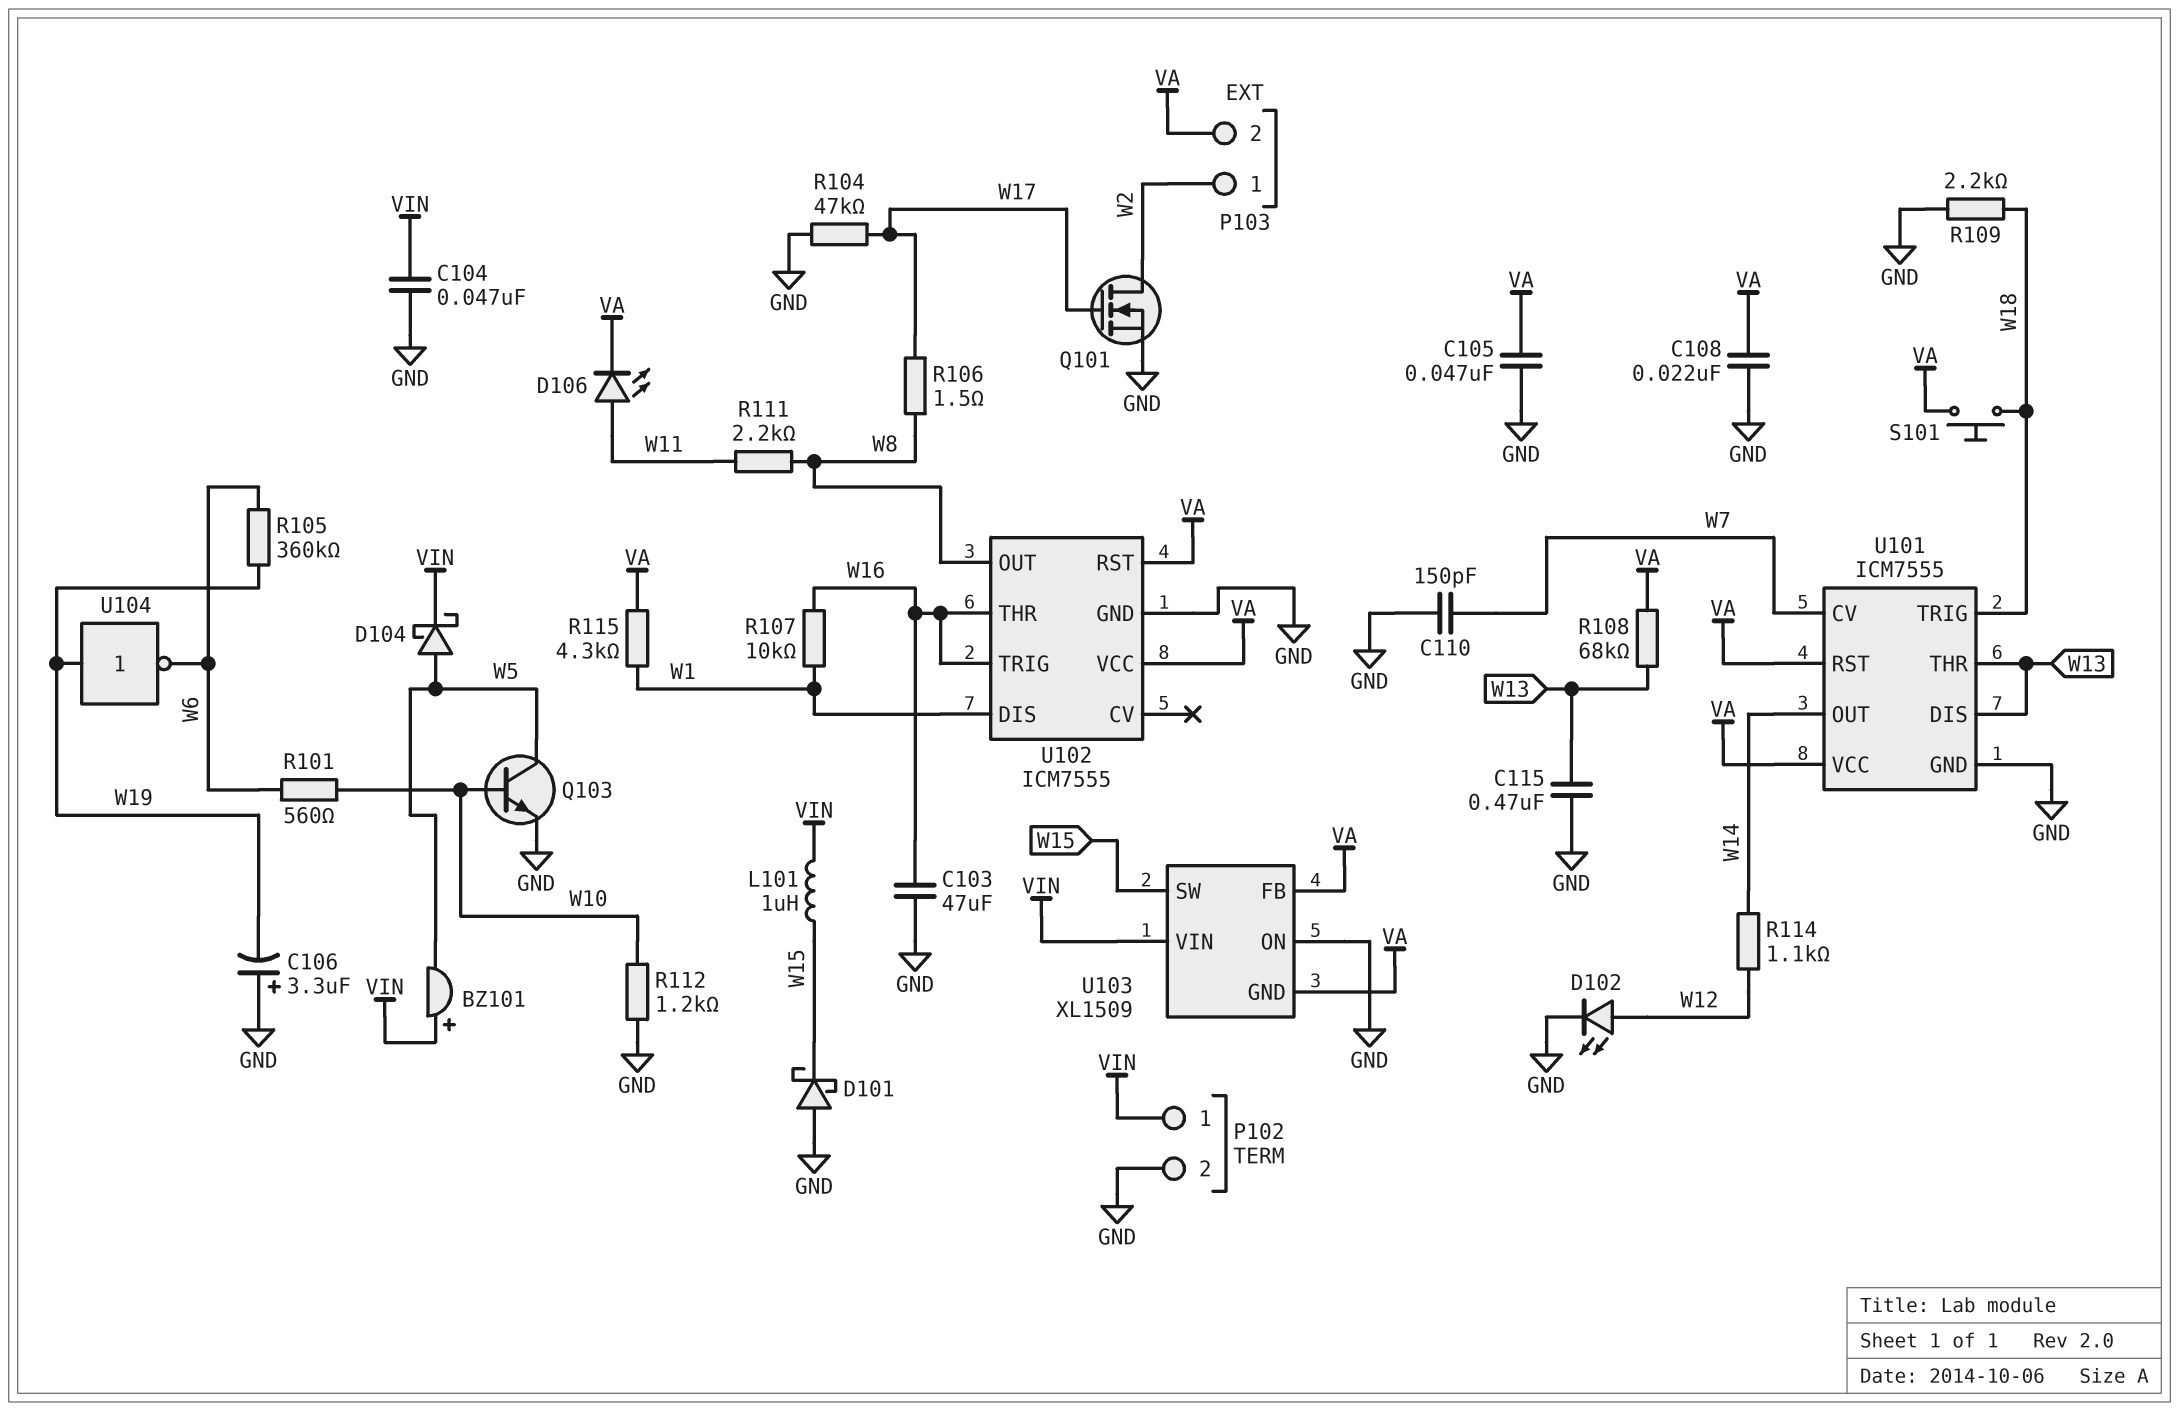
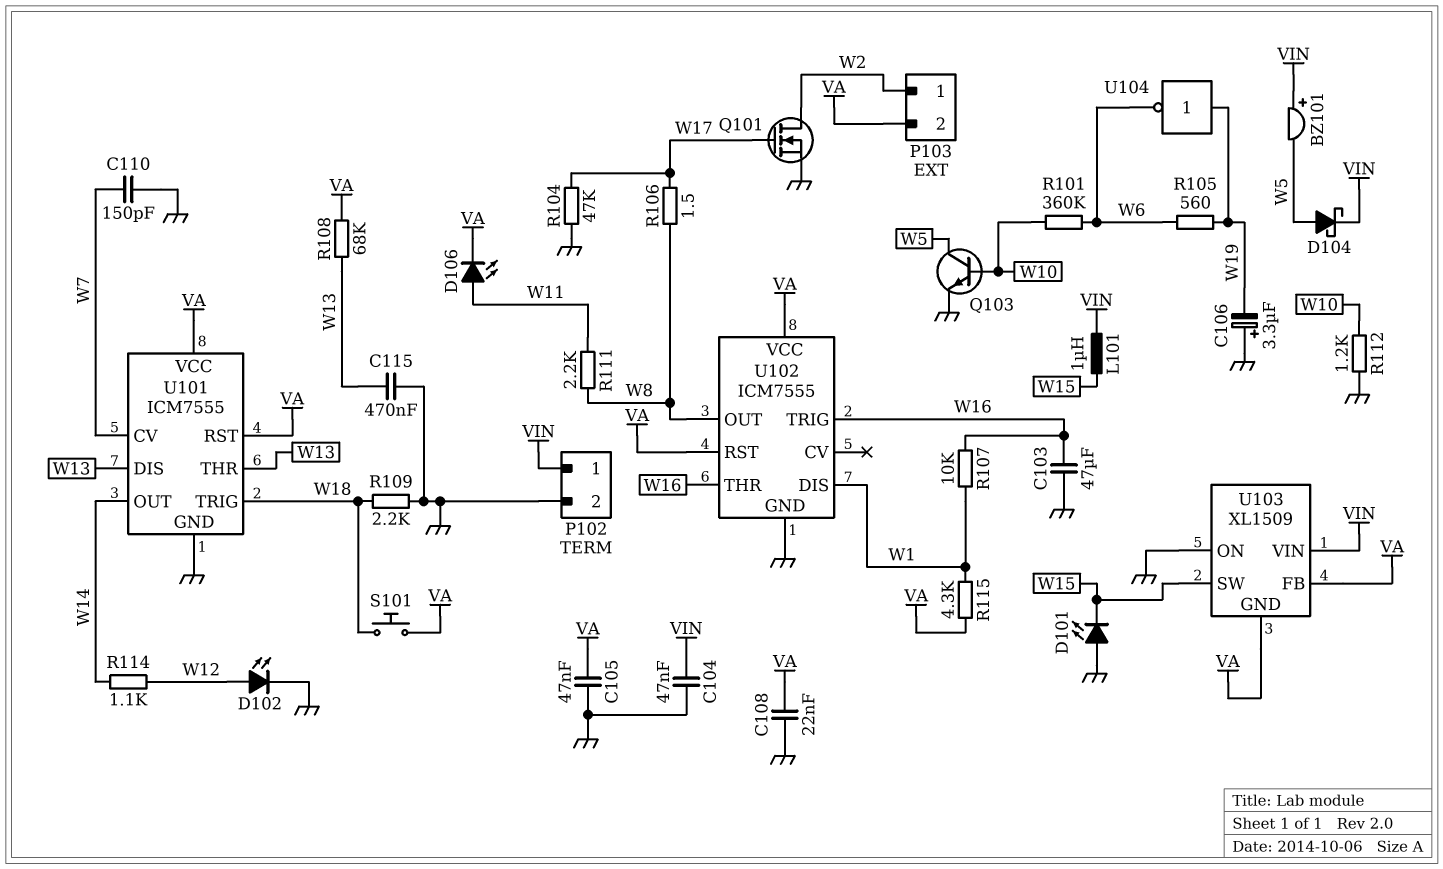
D101: schottky (A GND, K W15) -> LED (A GND, K W15)
R101: 560 (W6, W10) -> 360k (W6, W10)
R105: 360k (W6, W19) -> 560 (W6, W19)

